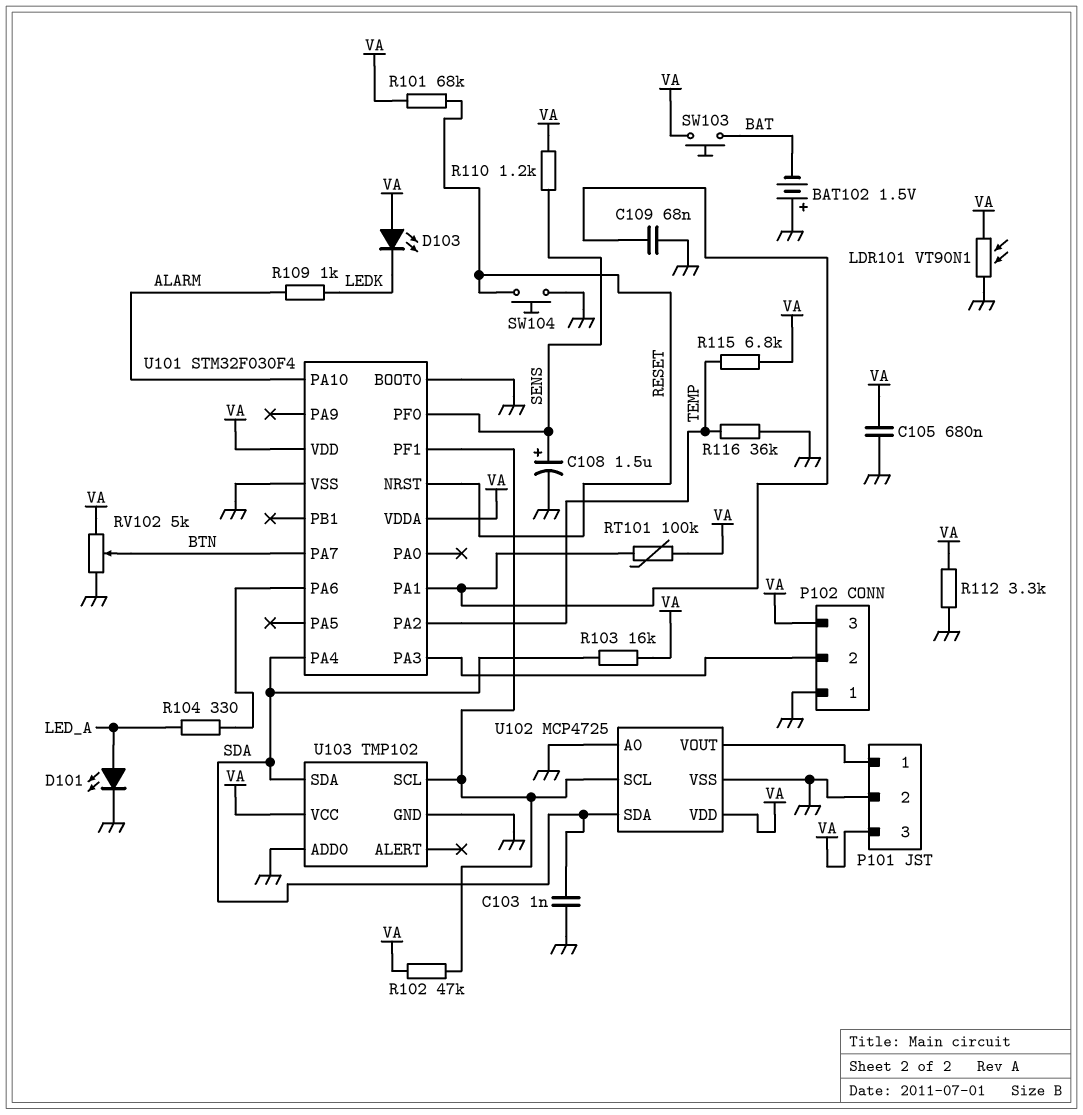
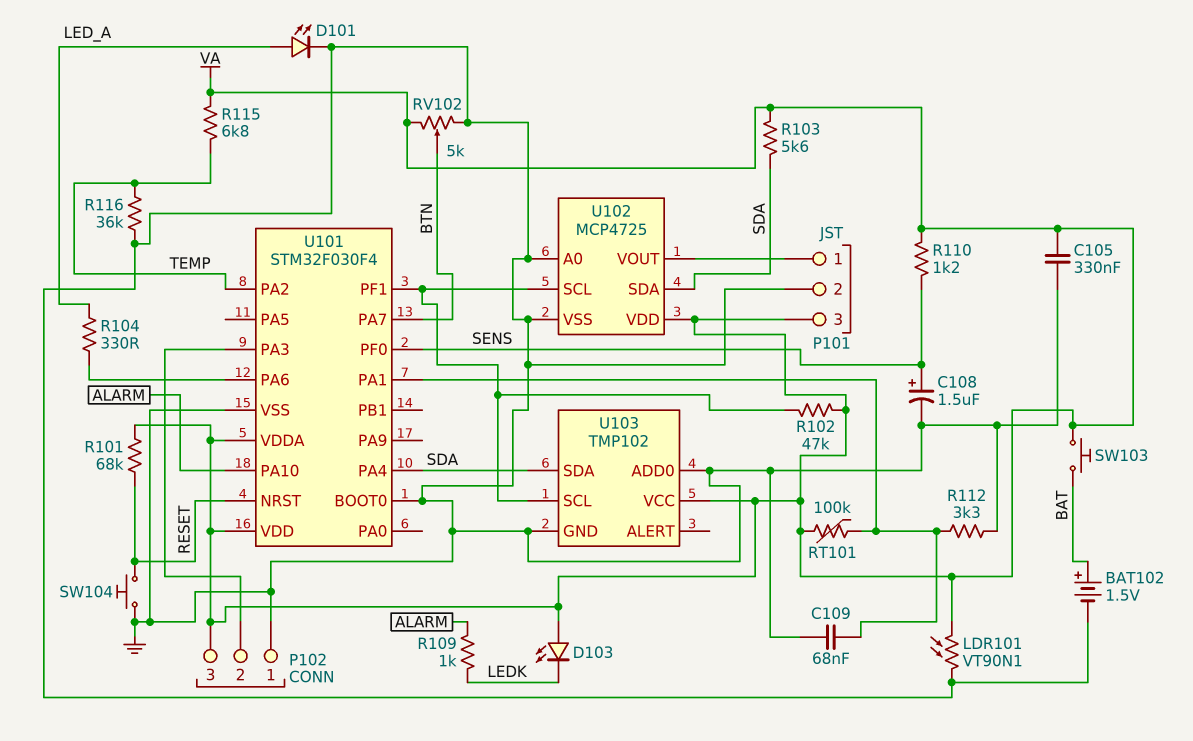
BAT102: 1.5V (plus GND, minus BAT) -> 1.5V (plus BAT, minus GND)
C103: 1nF (GND, SDA) -> none
C105: 680nF (GND, VA) -> 330nF (GND, VA)
R103: 16k (SDA, VA) -> 5.6k (SDA, VA)
R112: 3.3k (GND, VA) -> 3.3k (GND, U101/PA1)

